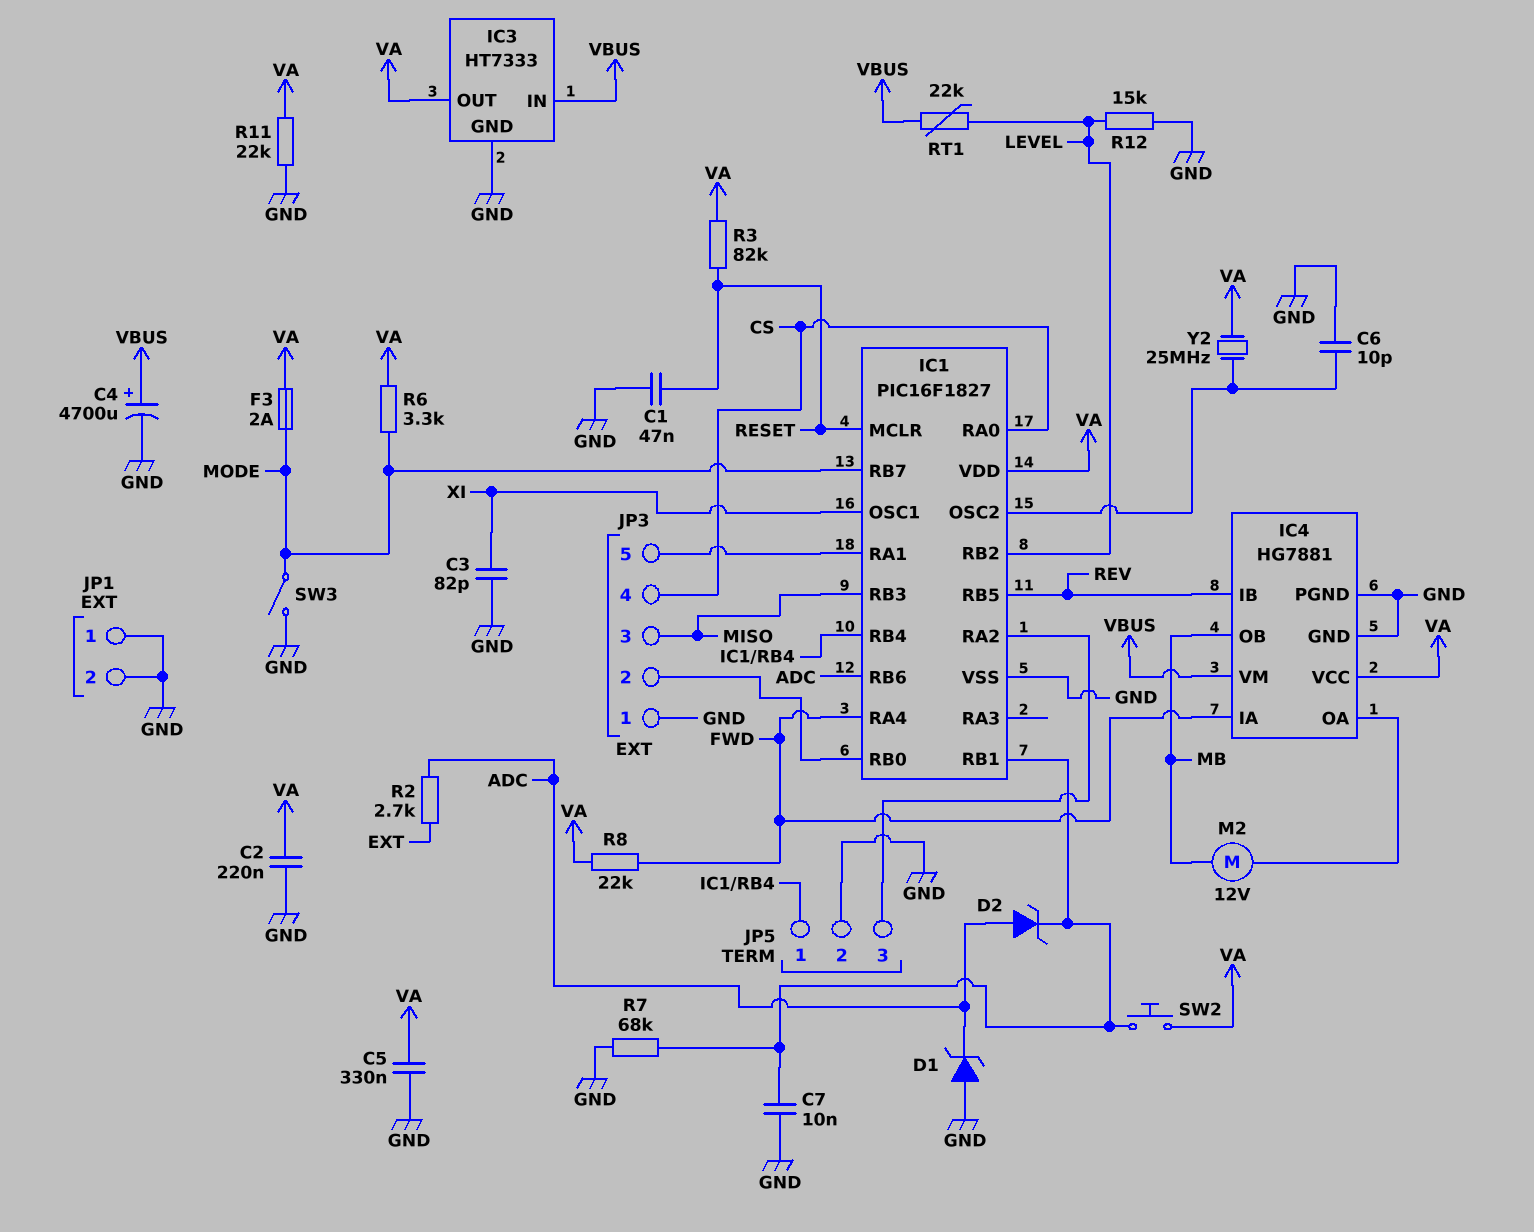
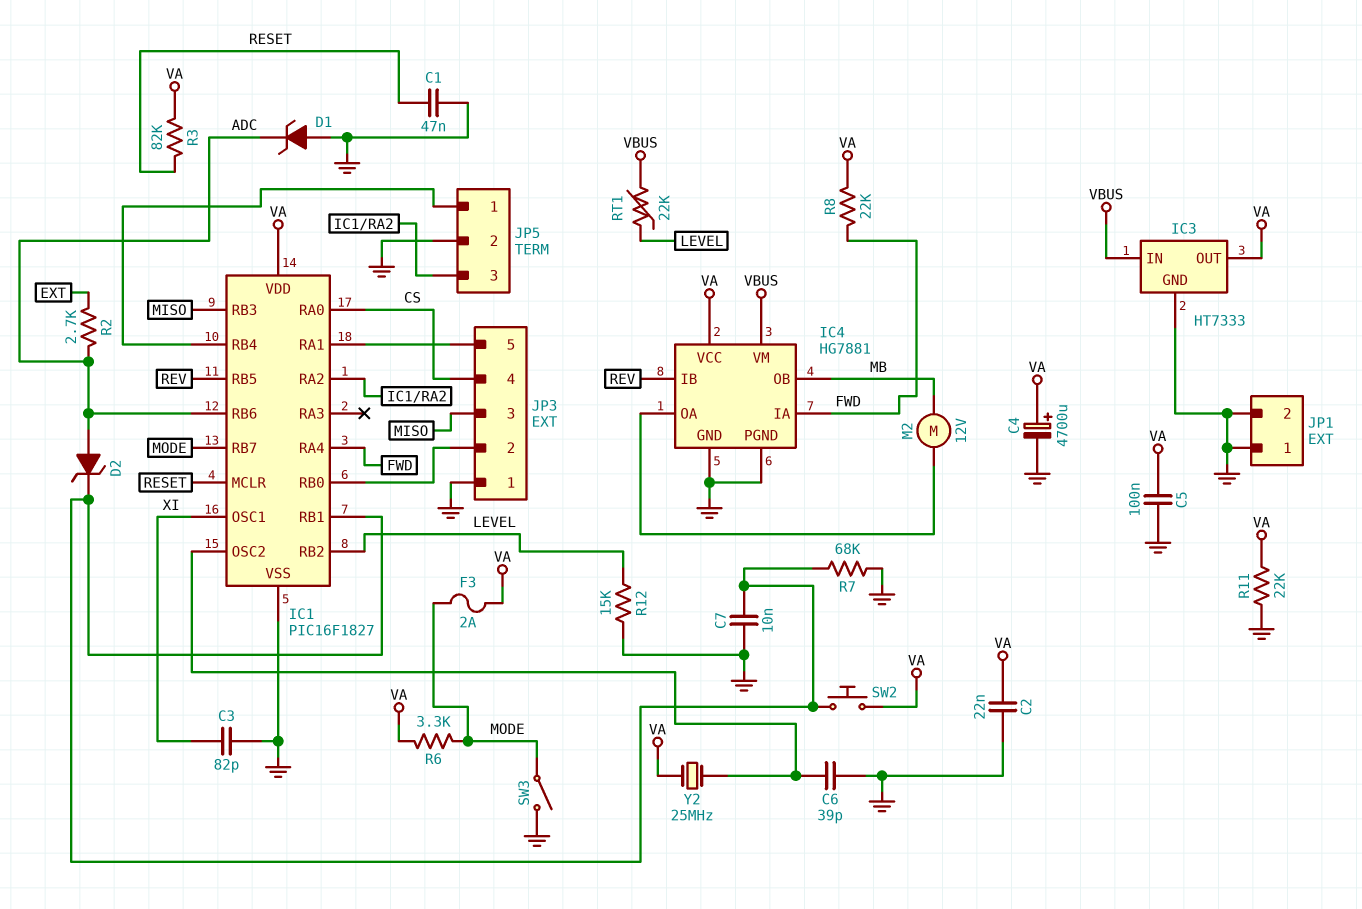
C2: 220nF (GND, VA) -> 22nF (GND, VA)
C4: 4700uF (plus VBUS, minus GND) -> 4700uF (plus VA, minus GND)
C5: 330nF (GND, VA) -> 100nF (GND, VA)
C6: 10pF (GND, IC1/OSC2) -> 39pF (GND, IC1/OSC2)

